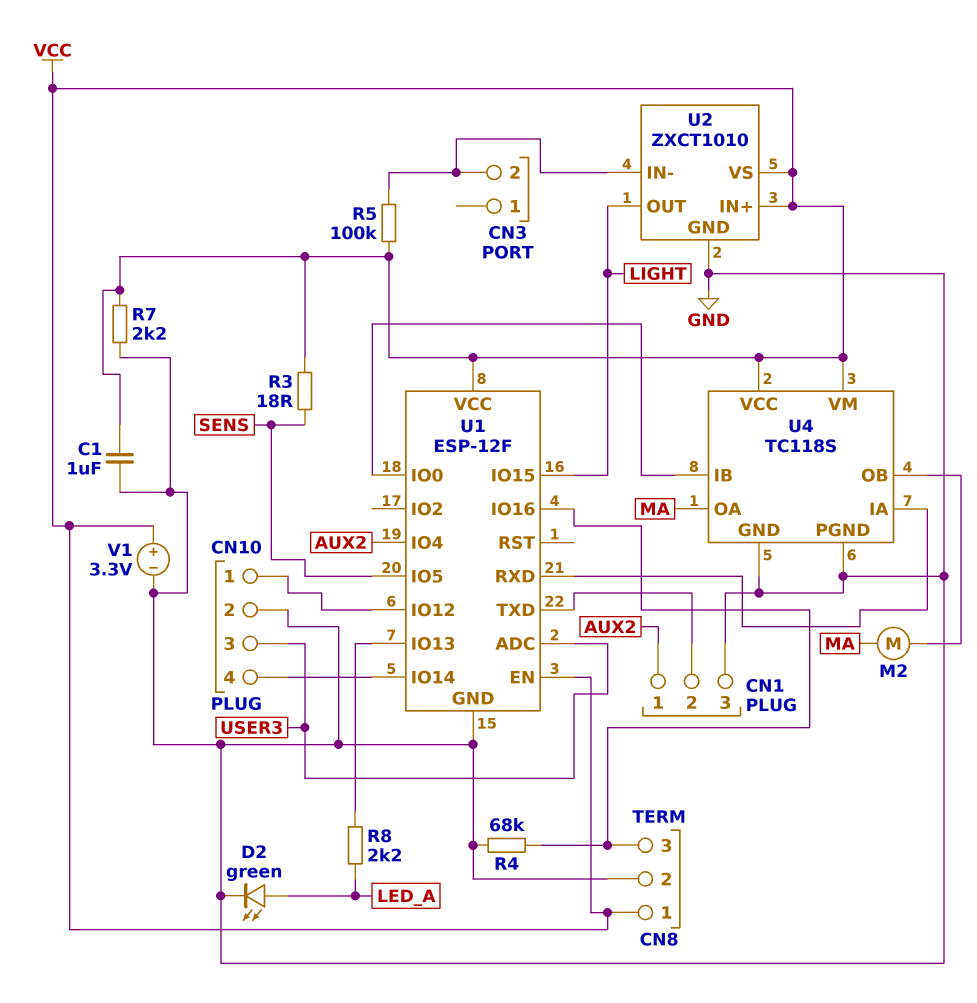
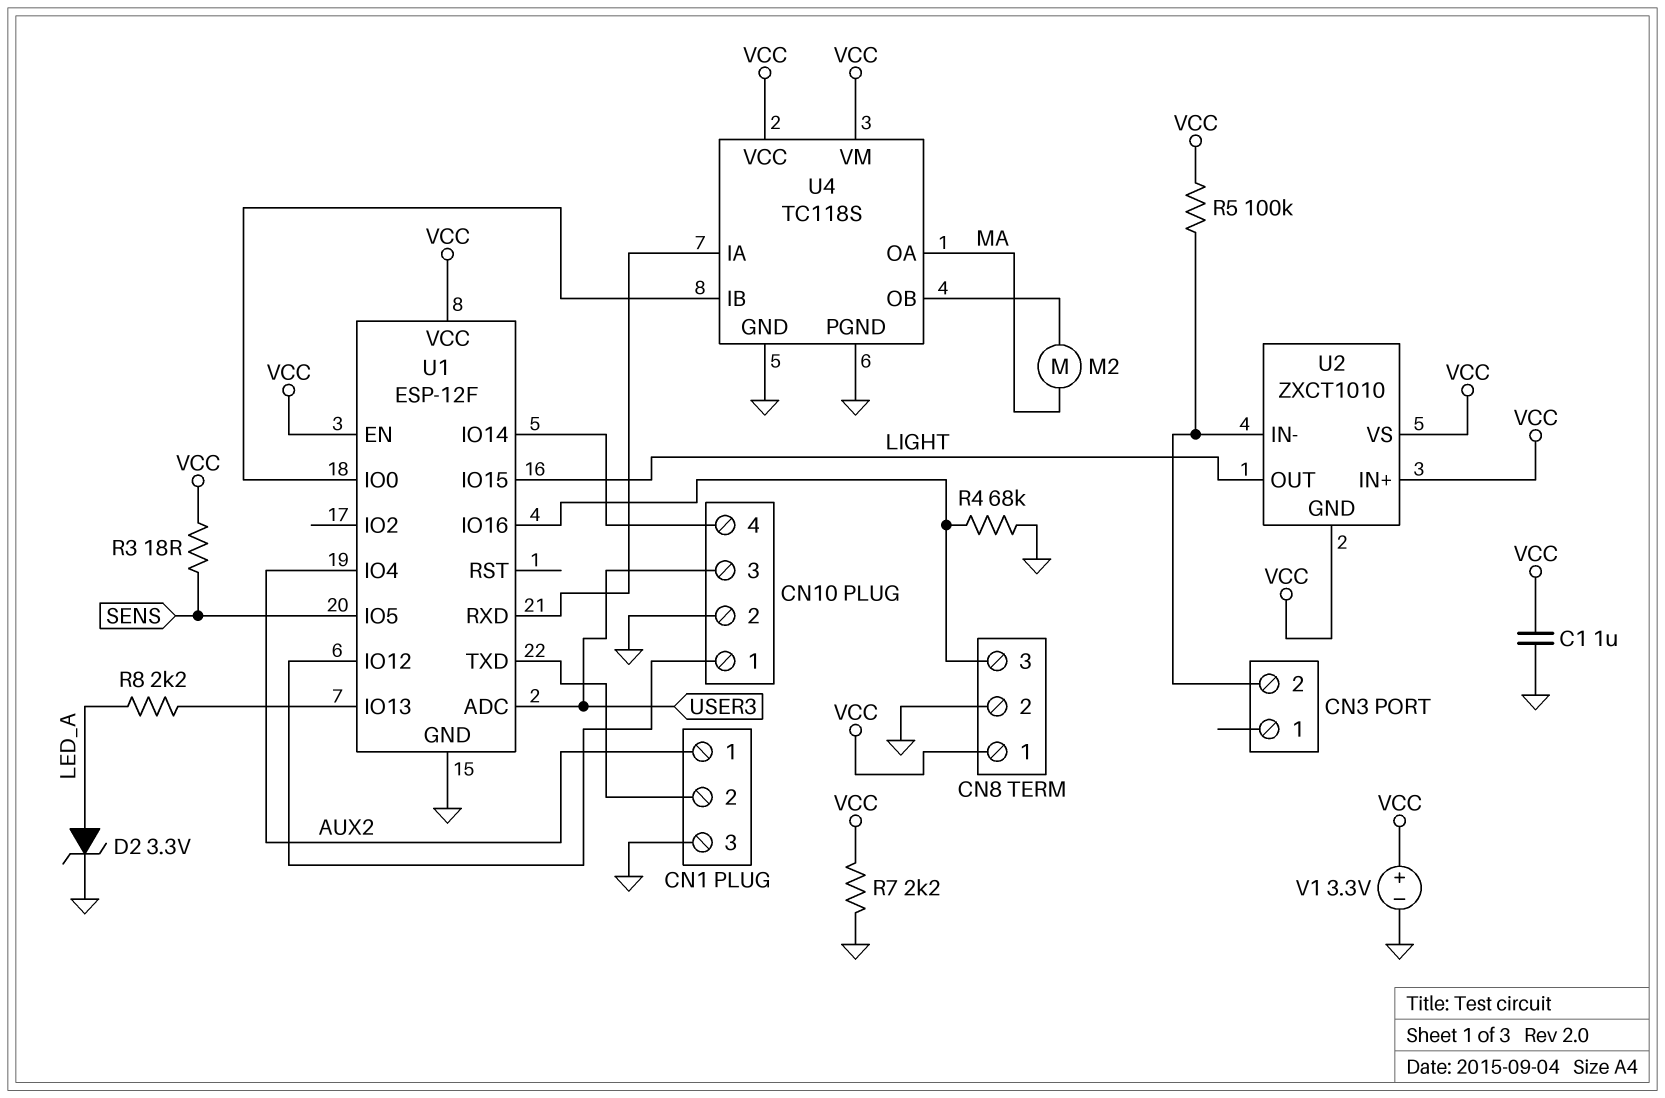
D2: LED green (A LED_A, K GND) -> zener 3.3V (A LED_A, K GND)
U2 pin GND: GND -> VCC

